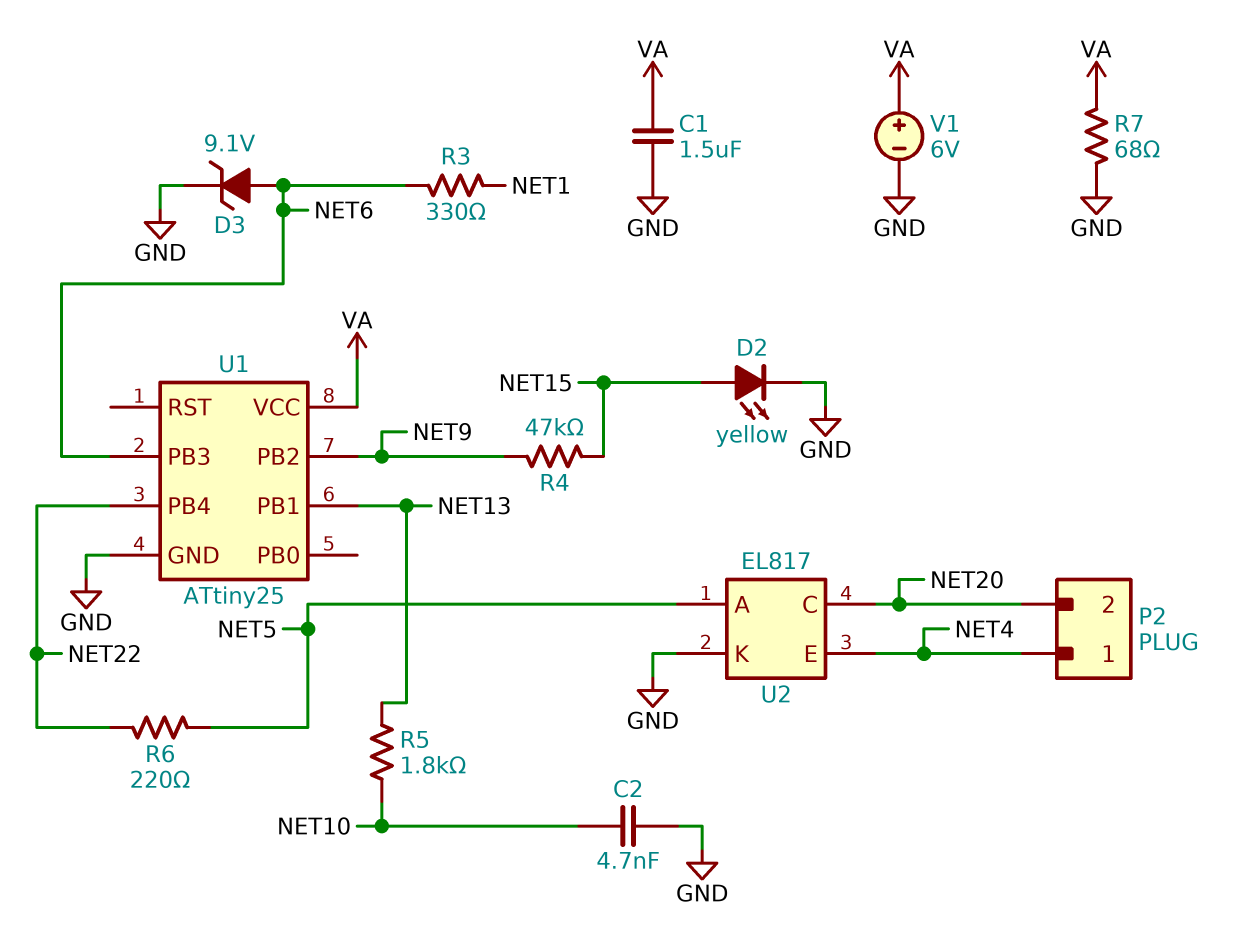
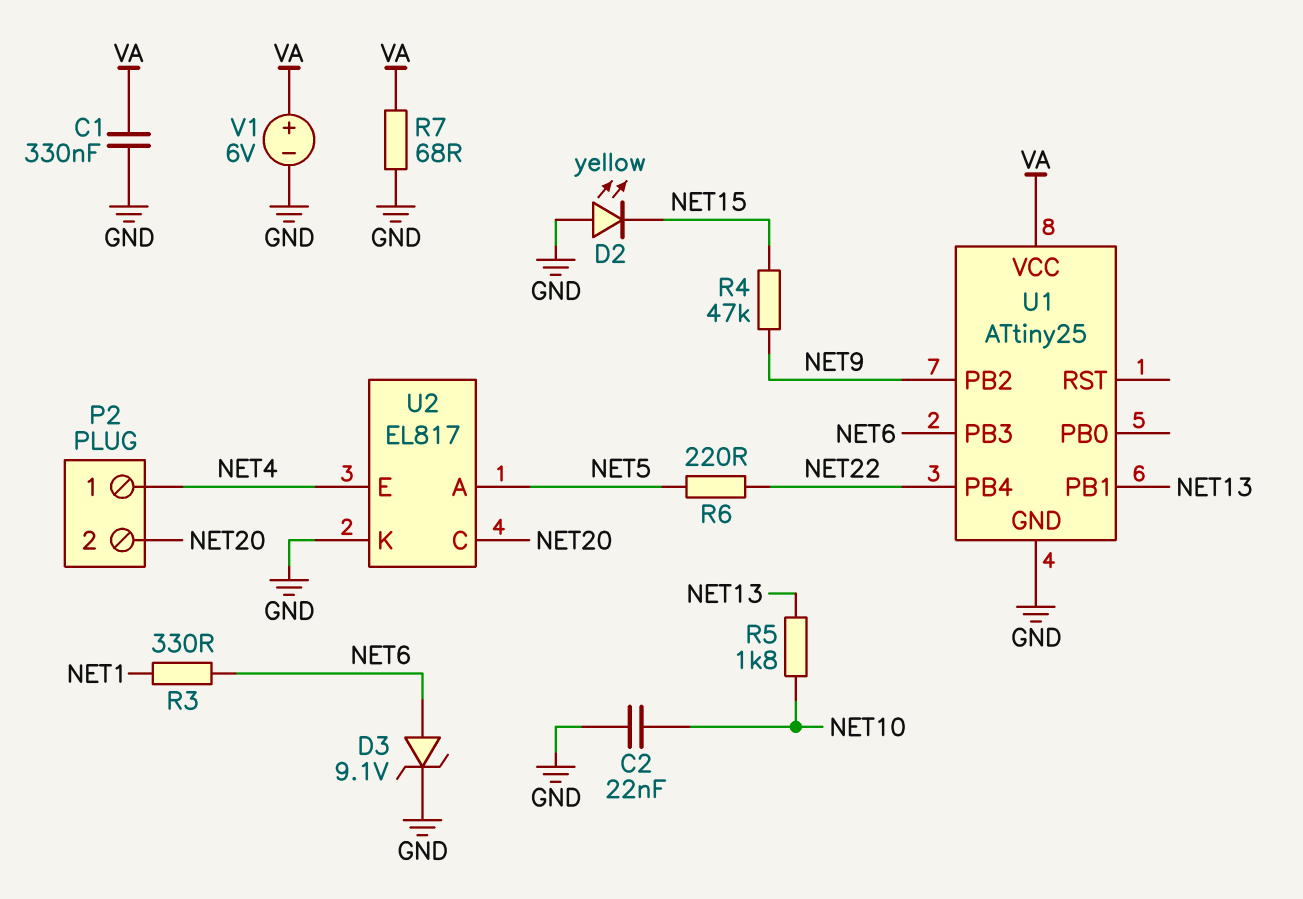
C1: 1.5uF (GND, VA) -> 330nF (GND, VA)
C2: 4.7nF (GND, NET10) -> 22nF (GND, NET10)
D2: LED yellow (A NET15, K GND) -> LED yellow (A GND, K NET15)

